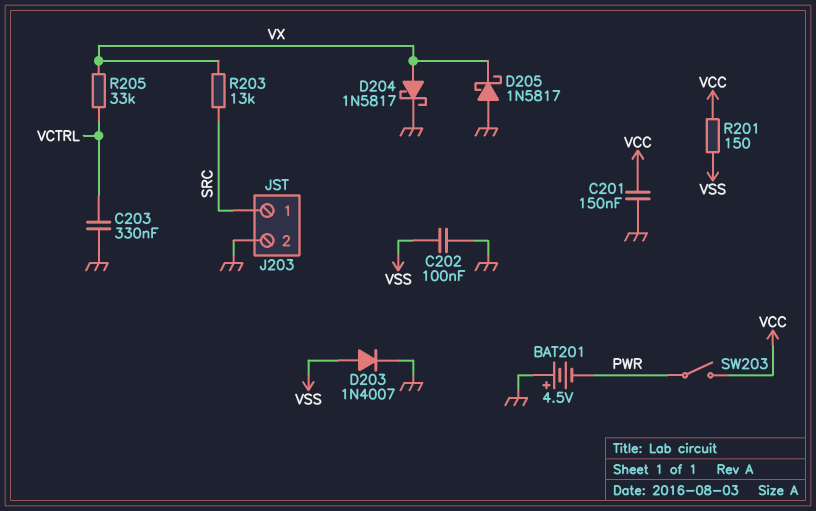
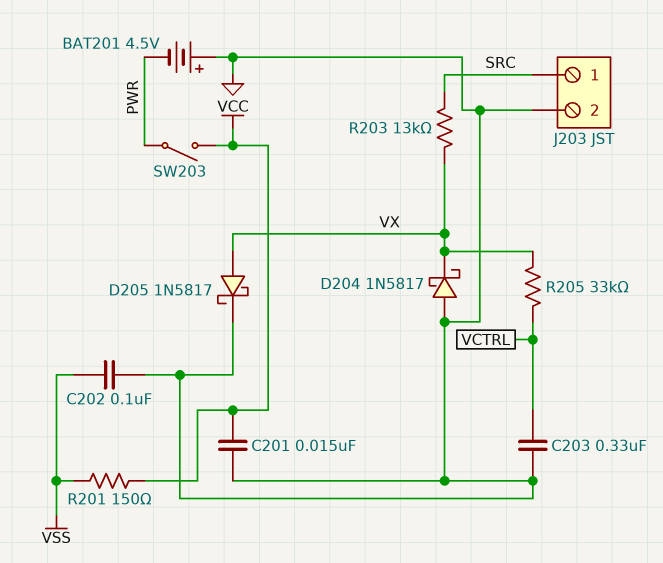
C201: 150nF (GND, VCC) -> 15nF (GND, VCC)
D203: diode 1N4007 (A VSS, K GND) -> none
D204: schottky 1N5817 (A VX, K GND) -> schottky 1N5817 (A GND, K VX)
D205: schottky 1N5817 (A GND, K VX) -> schottky 1N5817 (A VX, K GND)

